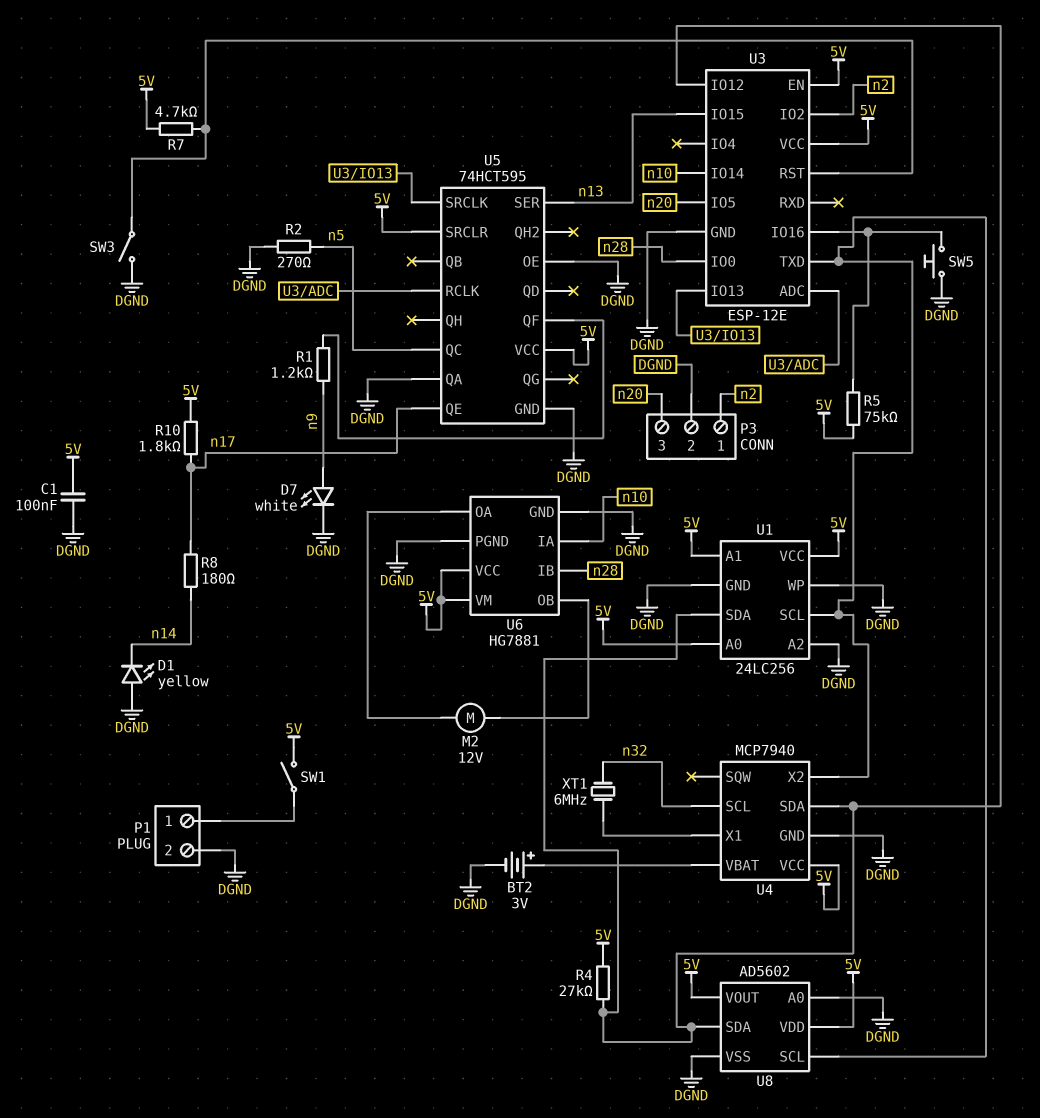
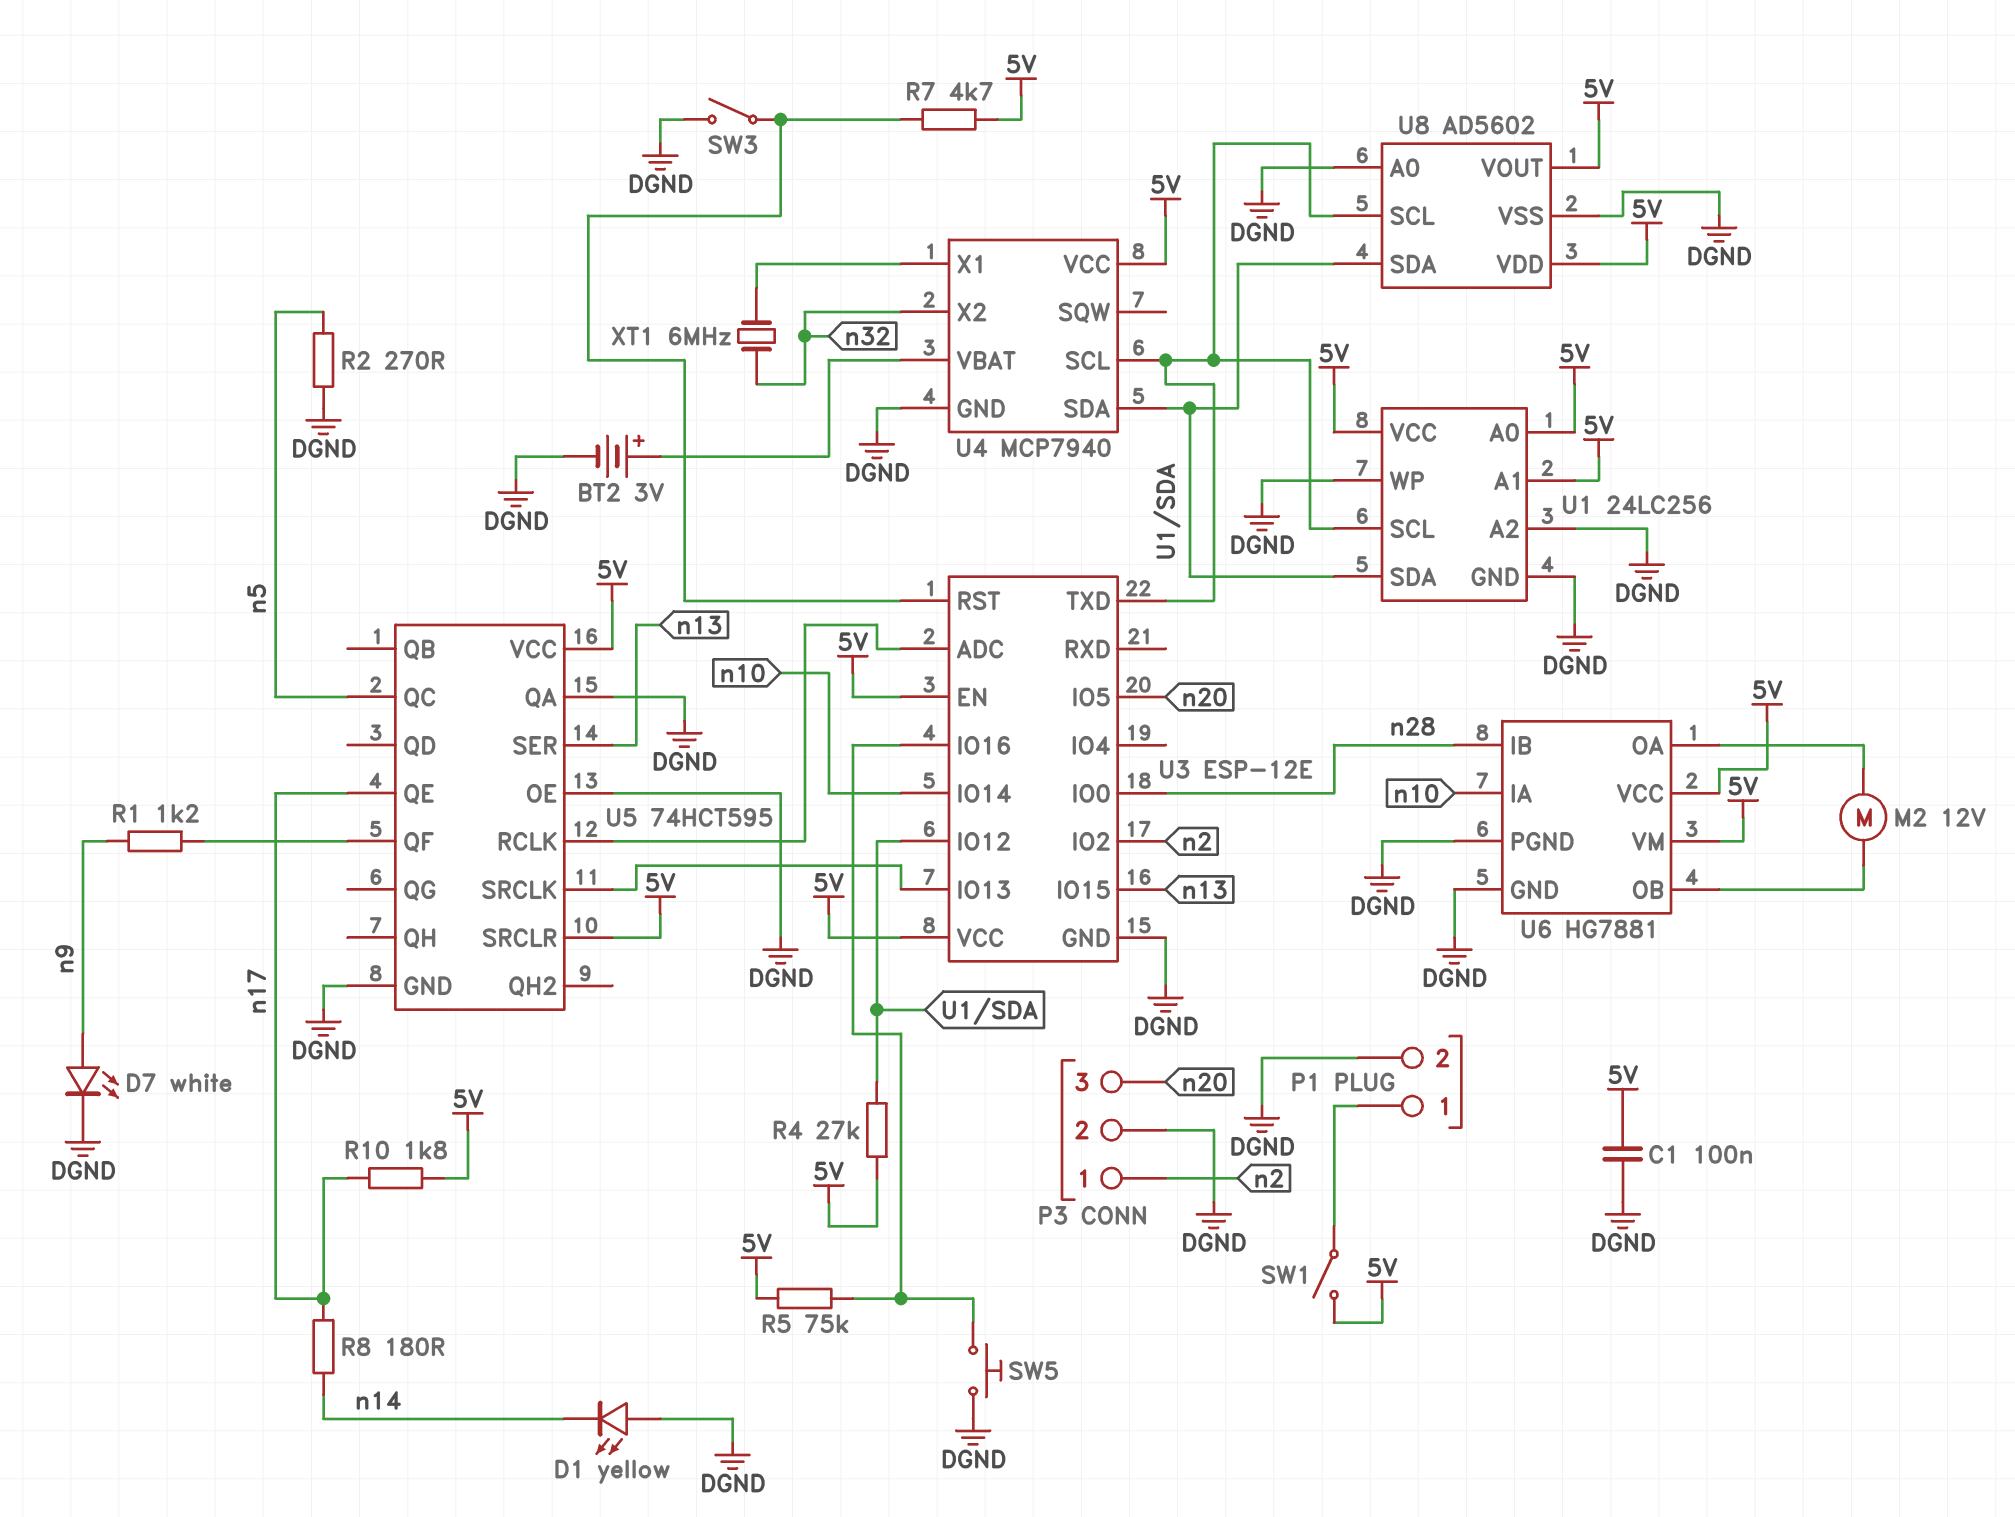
U4 pin SCL: n32 -> U1/SCL
U4 pin X2: U1/SCL -> n32

